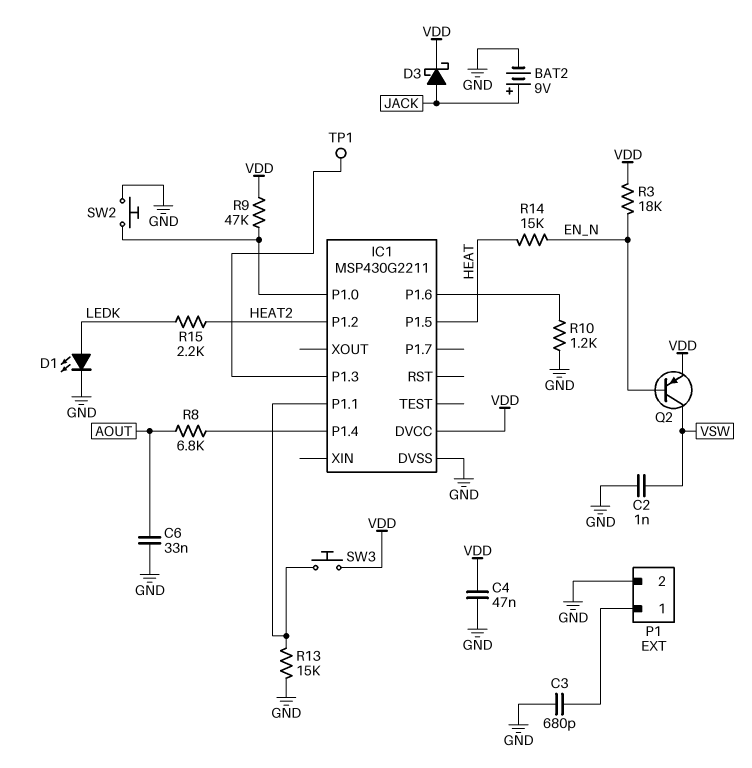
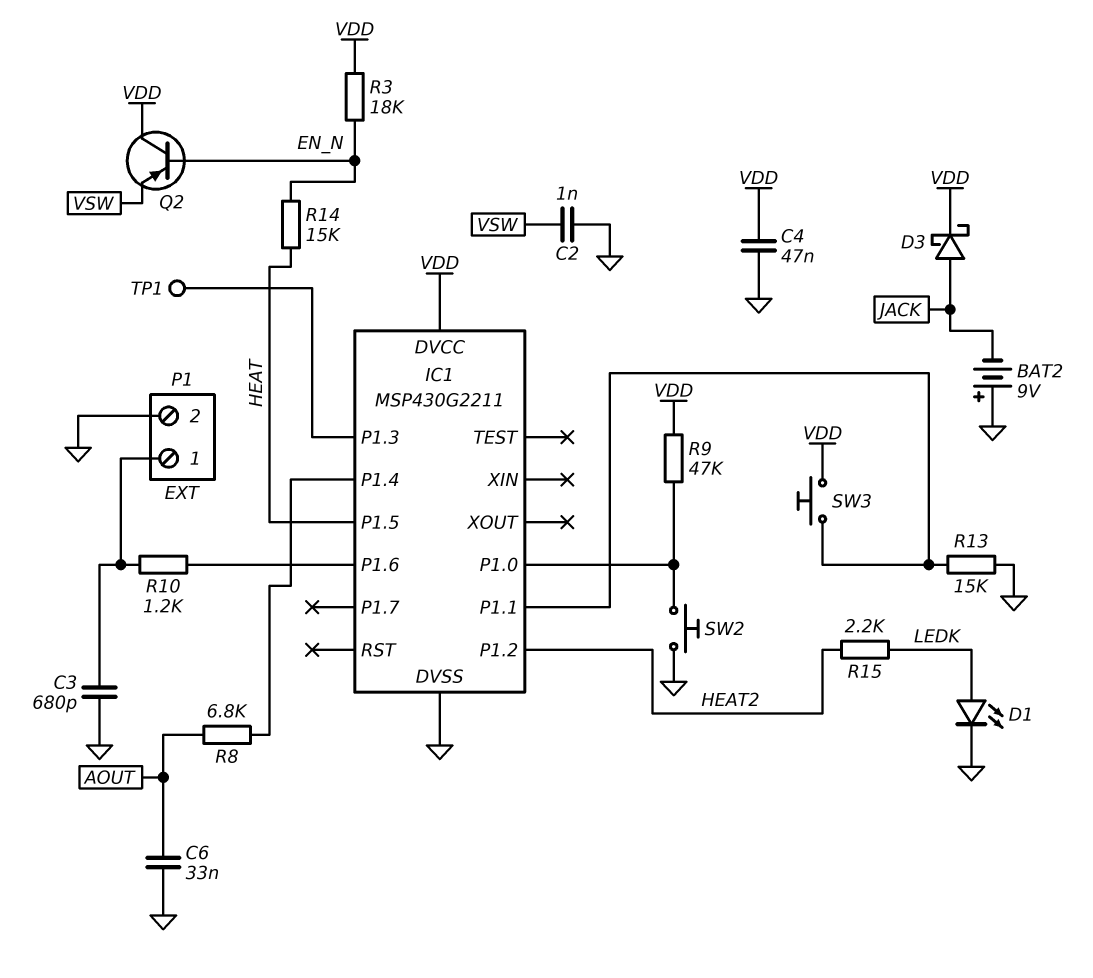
BAT2: 9V (plus JACK, minus GND) -> 9V (plus GND, minus JACK)
Q2: PNP (B EN_N, C VSW, E VDD) -> PNP (B EN_N, C VDD, E VSW)
R10: 1.2k (GND, IC1/P1.6) -> 1.2k (IC1/P1.6, P1/1)

